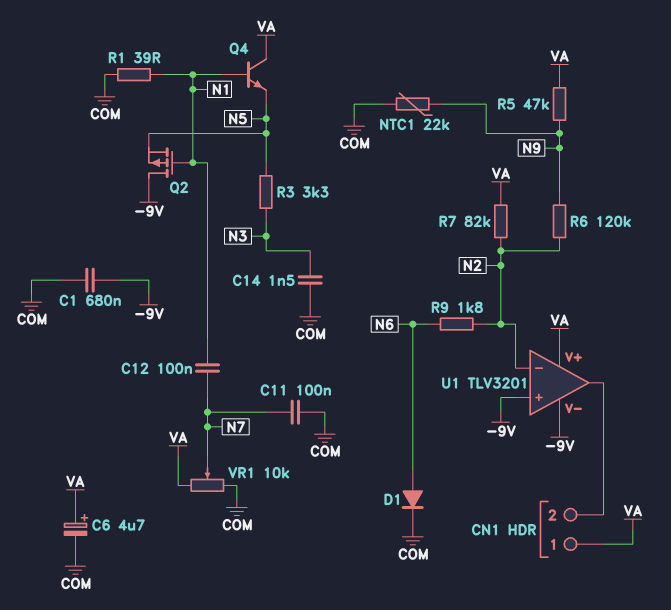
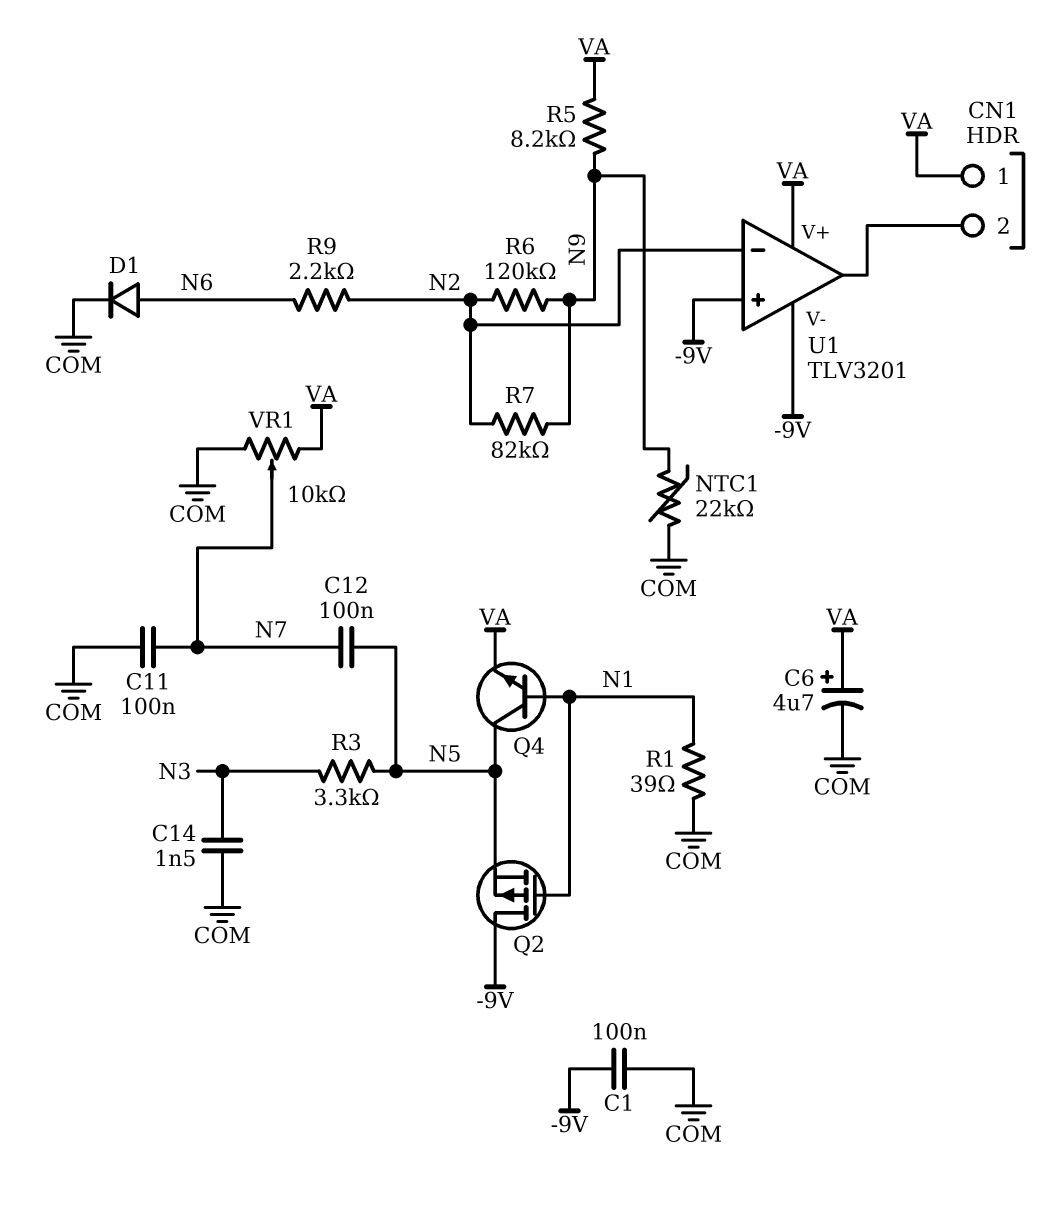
C1: 680nF (-9V, COM) -> 100nF (-9V, COM)
C12: 100nF (N1, N7) -> 100nF (N5, N7)
Q4: NPN (B N1, C VA, E N5) -> NPN (B N1, C N5, E VA)
R5: 47k (N9, VA) -> 8.2k (N9, VA)
R7: 82k (N2, VA) -> 82k (N2, N9)
R9: 1.8k (N2, N6) -> 2.2k (N2, N6)

